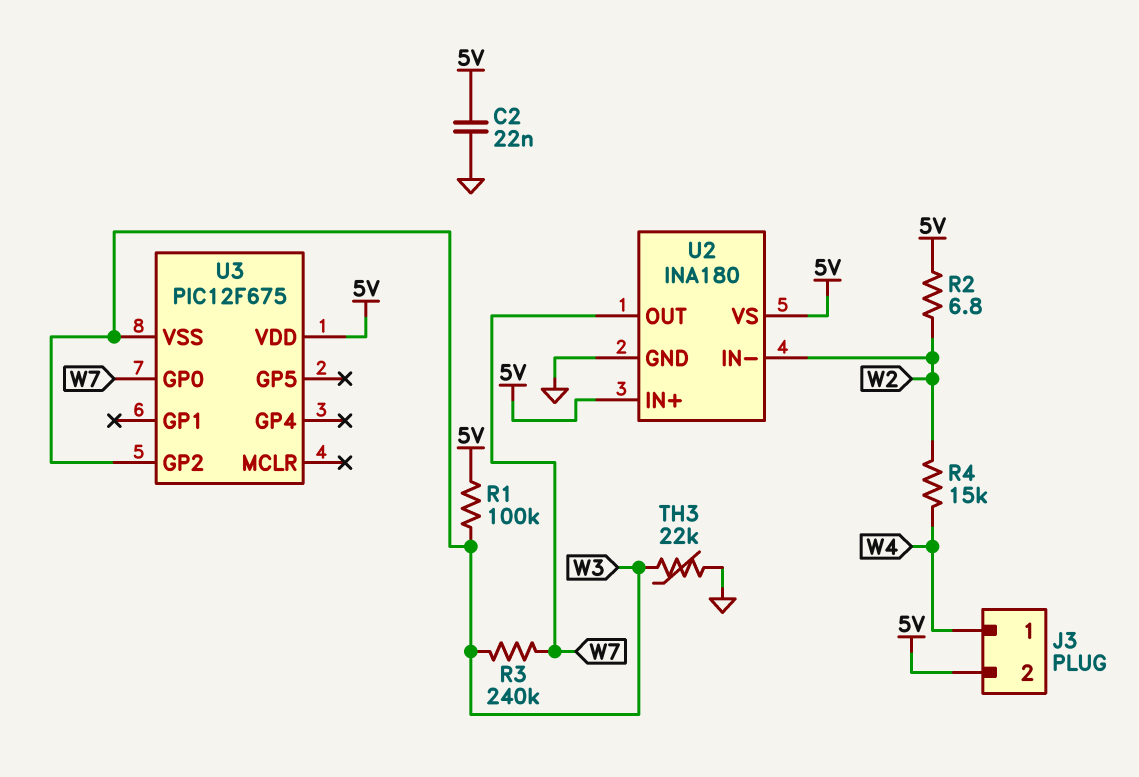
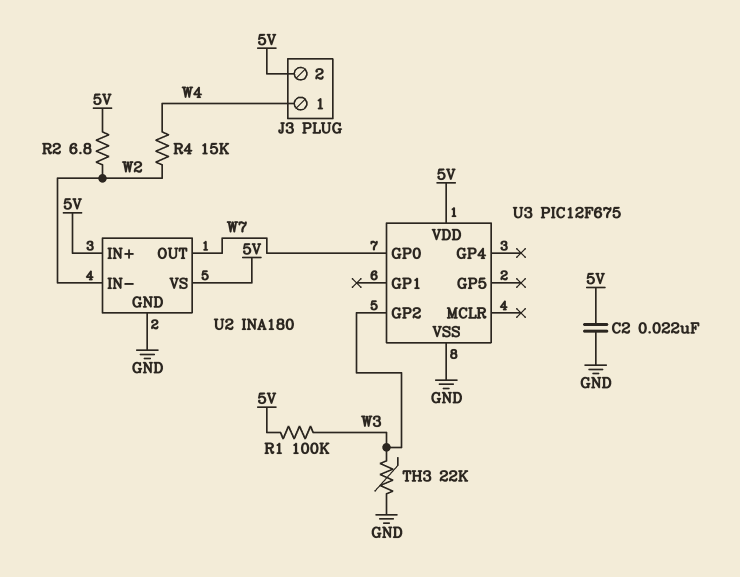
R3: 240k (W3, W7) -> none
U3 pin VSS: W3 -> GND

